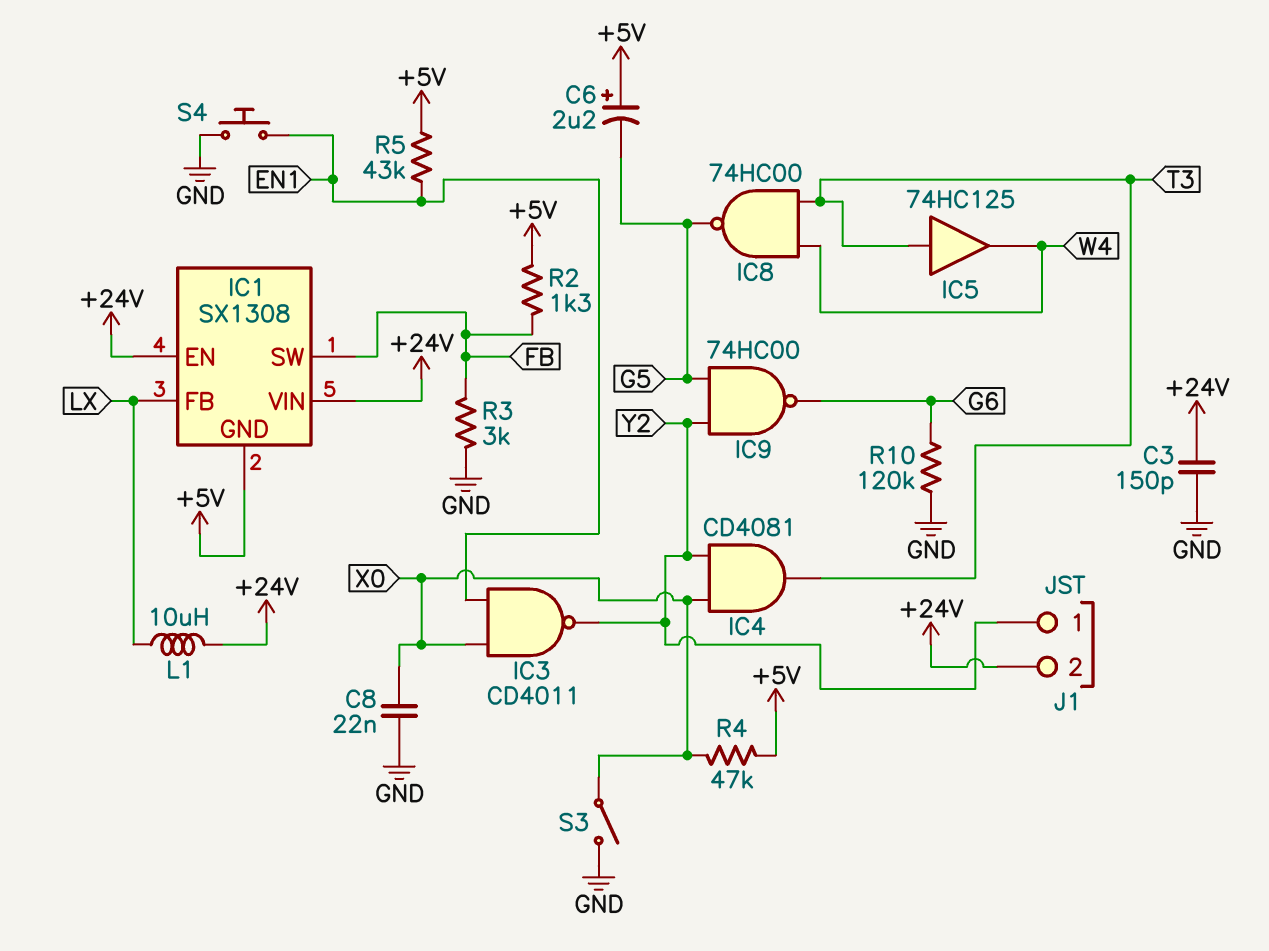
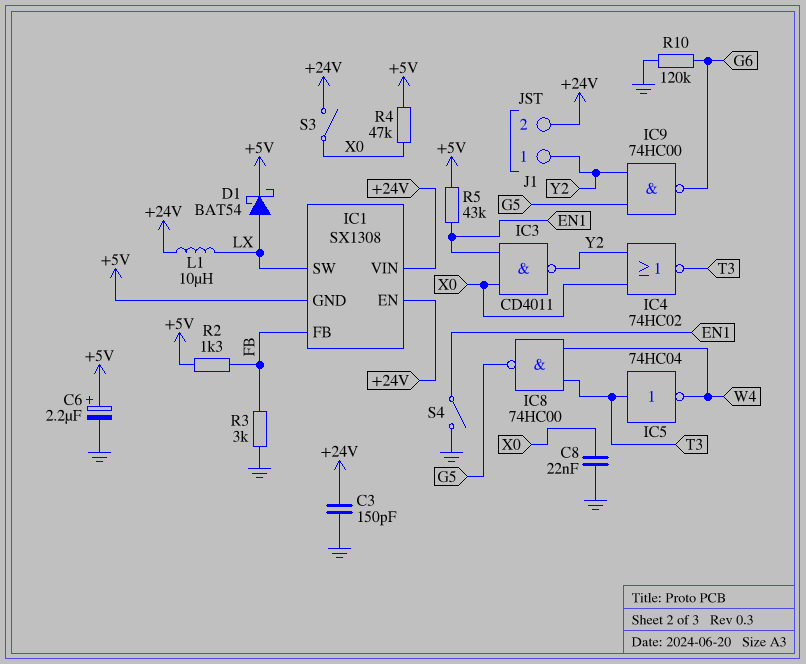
C6: 2.2uF (plus +5V, minus G5) -> 2.2uF (plus +5V, minus GND)
D1: none -> schottky BAT54 (A LX, K +5V)
IC1 pin FB: LX -> FB
IC1 pin SW: FB -> LX
IC4: AND CD4081 (in X0, in Y2, out T3) -> NOR 74HC02 (in X0, in Y2, out T3)
IC5: buffer 74HC125 (in T3, out W4) -> NOT 74HC04 (in T3, out W4)
S3: switch (GND, X0) -> switch (+24V, X0)
S4: button (EN1, GND) -> switch (EN1, GND)

